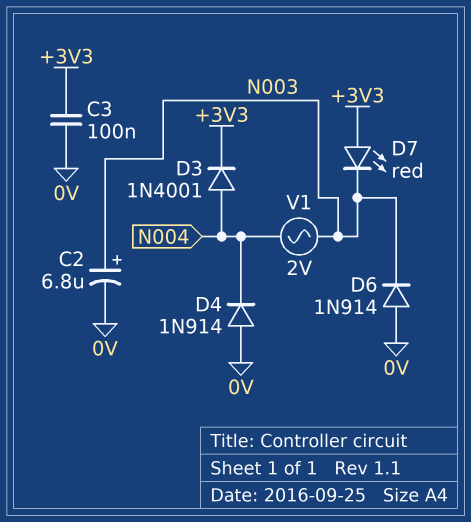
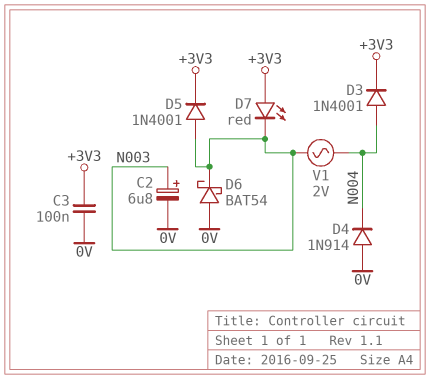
D5: none -> diode 1N4001 (A N003, K +3V3)
D6: diode 1N914 (A 0V, K N003) -> schottky BAT54 (A 0V, K N003)

